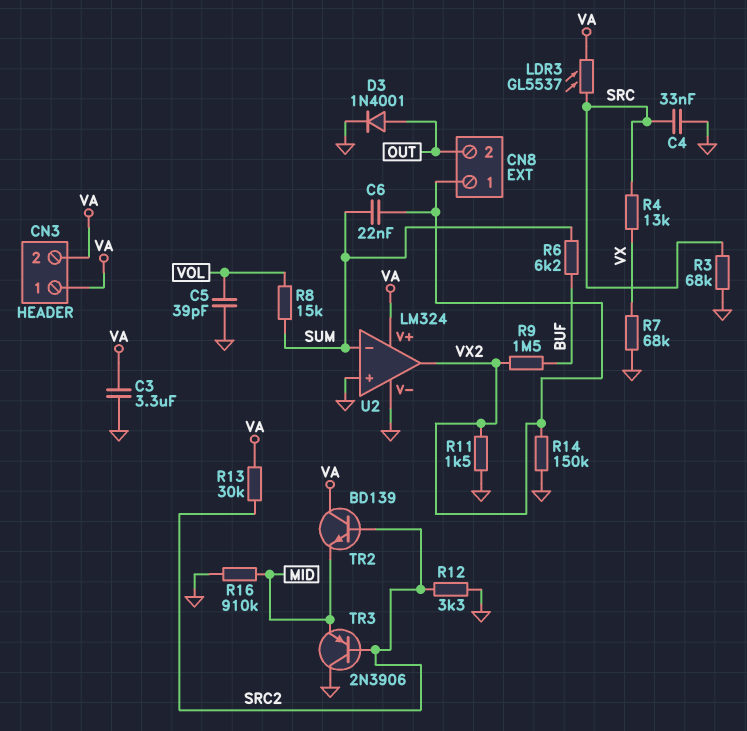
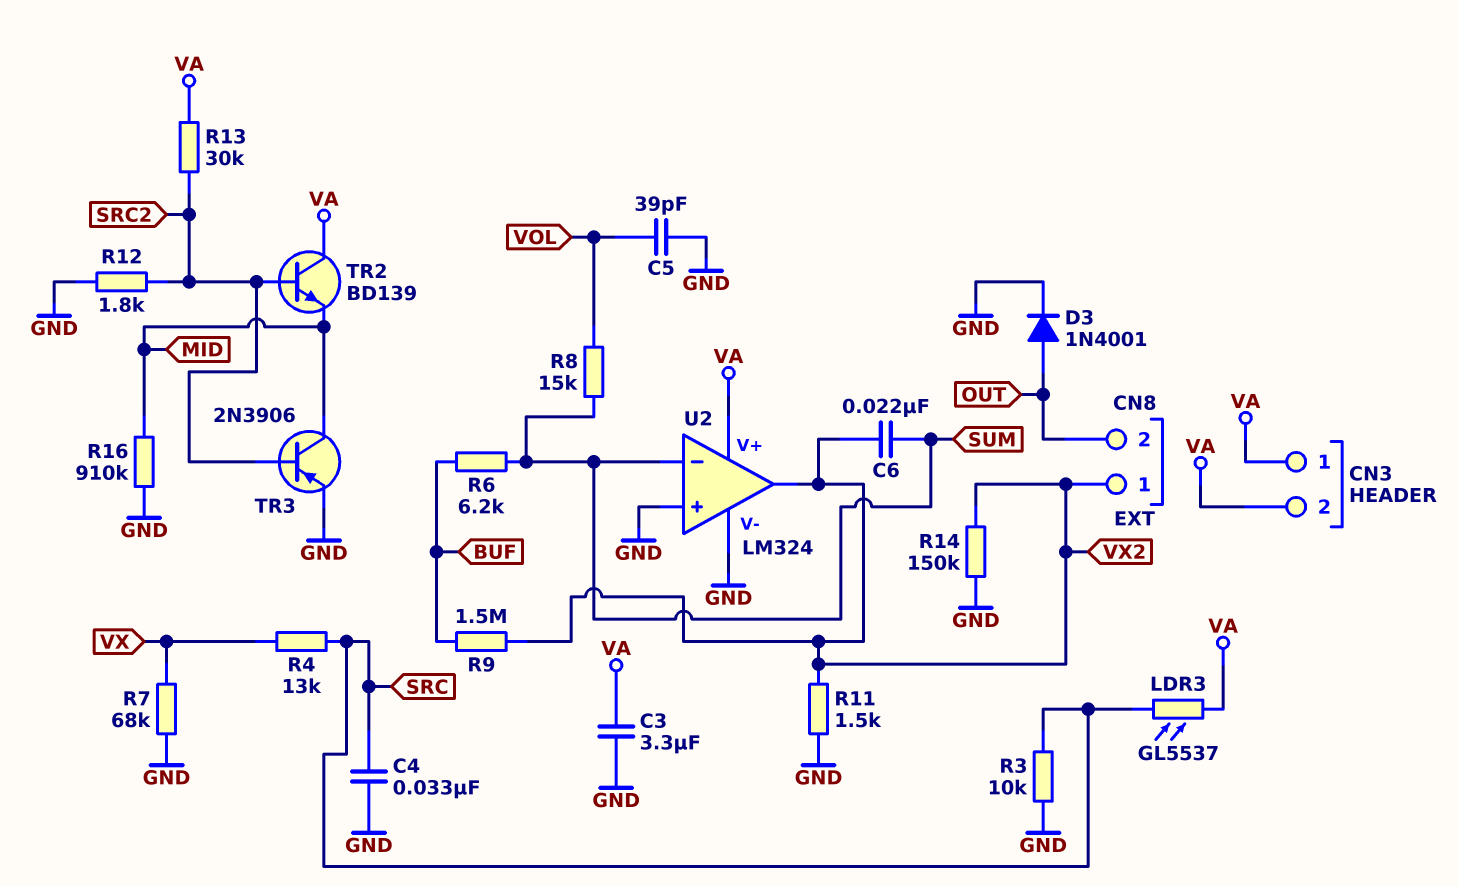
R3: 68k (GND, SRC) -> 10k (GND, SRC)
R12: 3.3k (GND, SRC2) -> 1.8k (GND, SRC2)
TR3: PNP 2N3906 (B SRC2, C GND, E MID) -> PNP 2N3906 (B SRC2, C MID, E GND)

